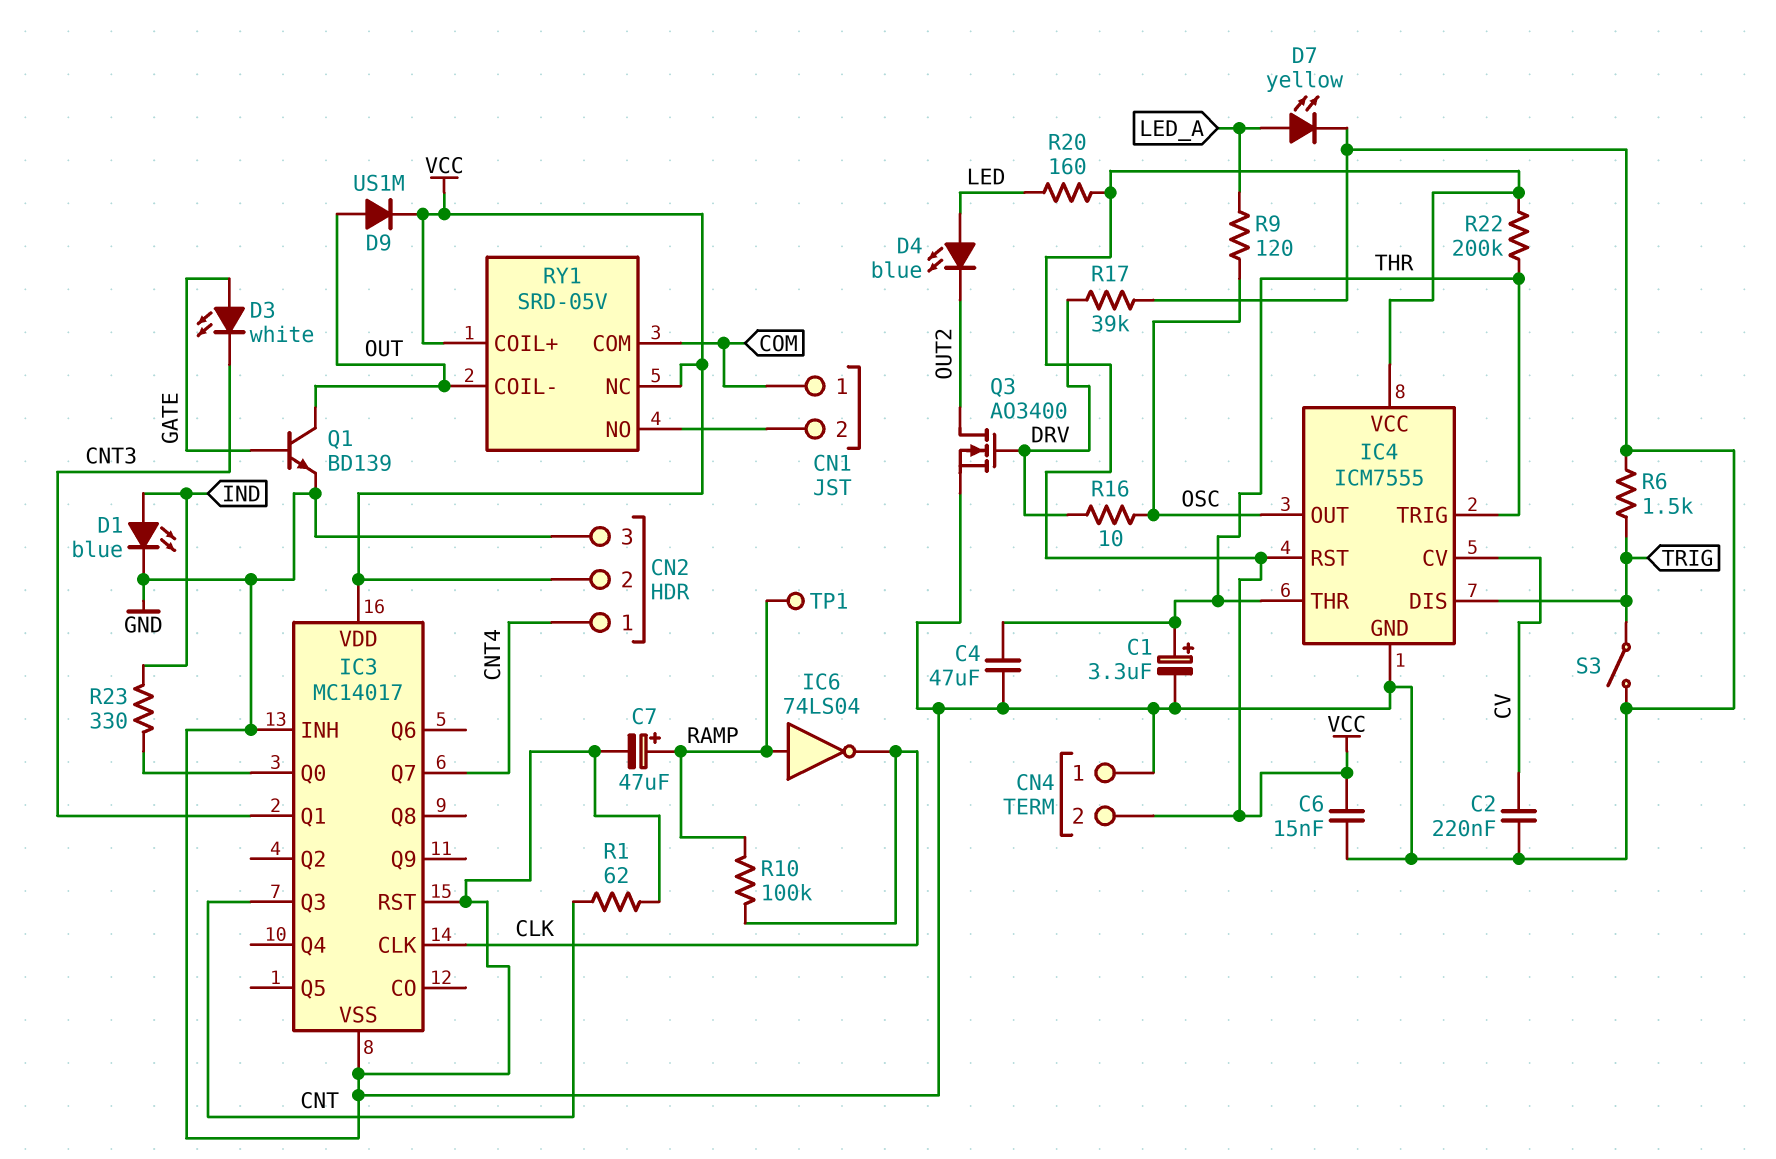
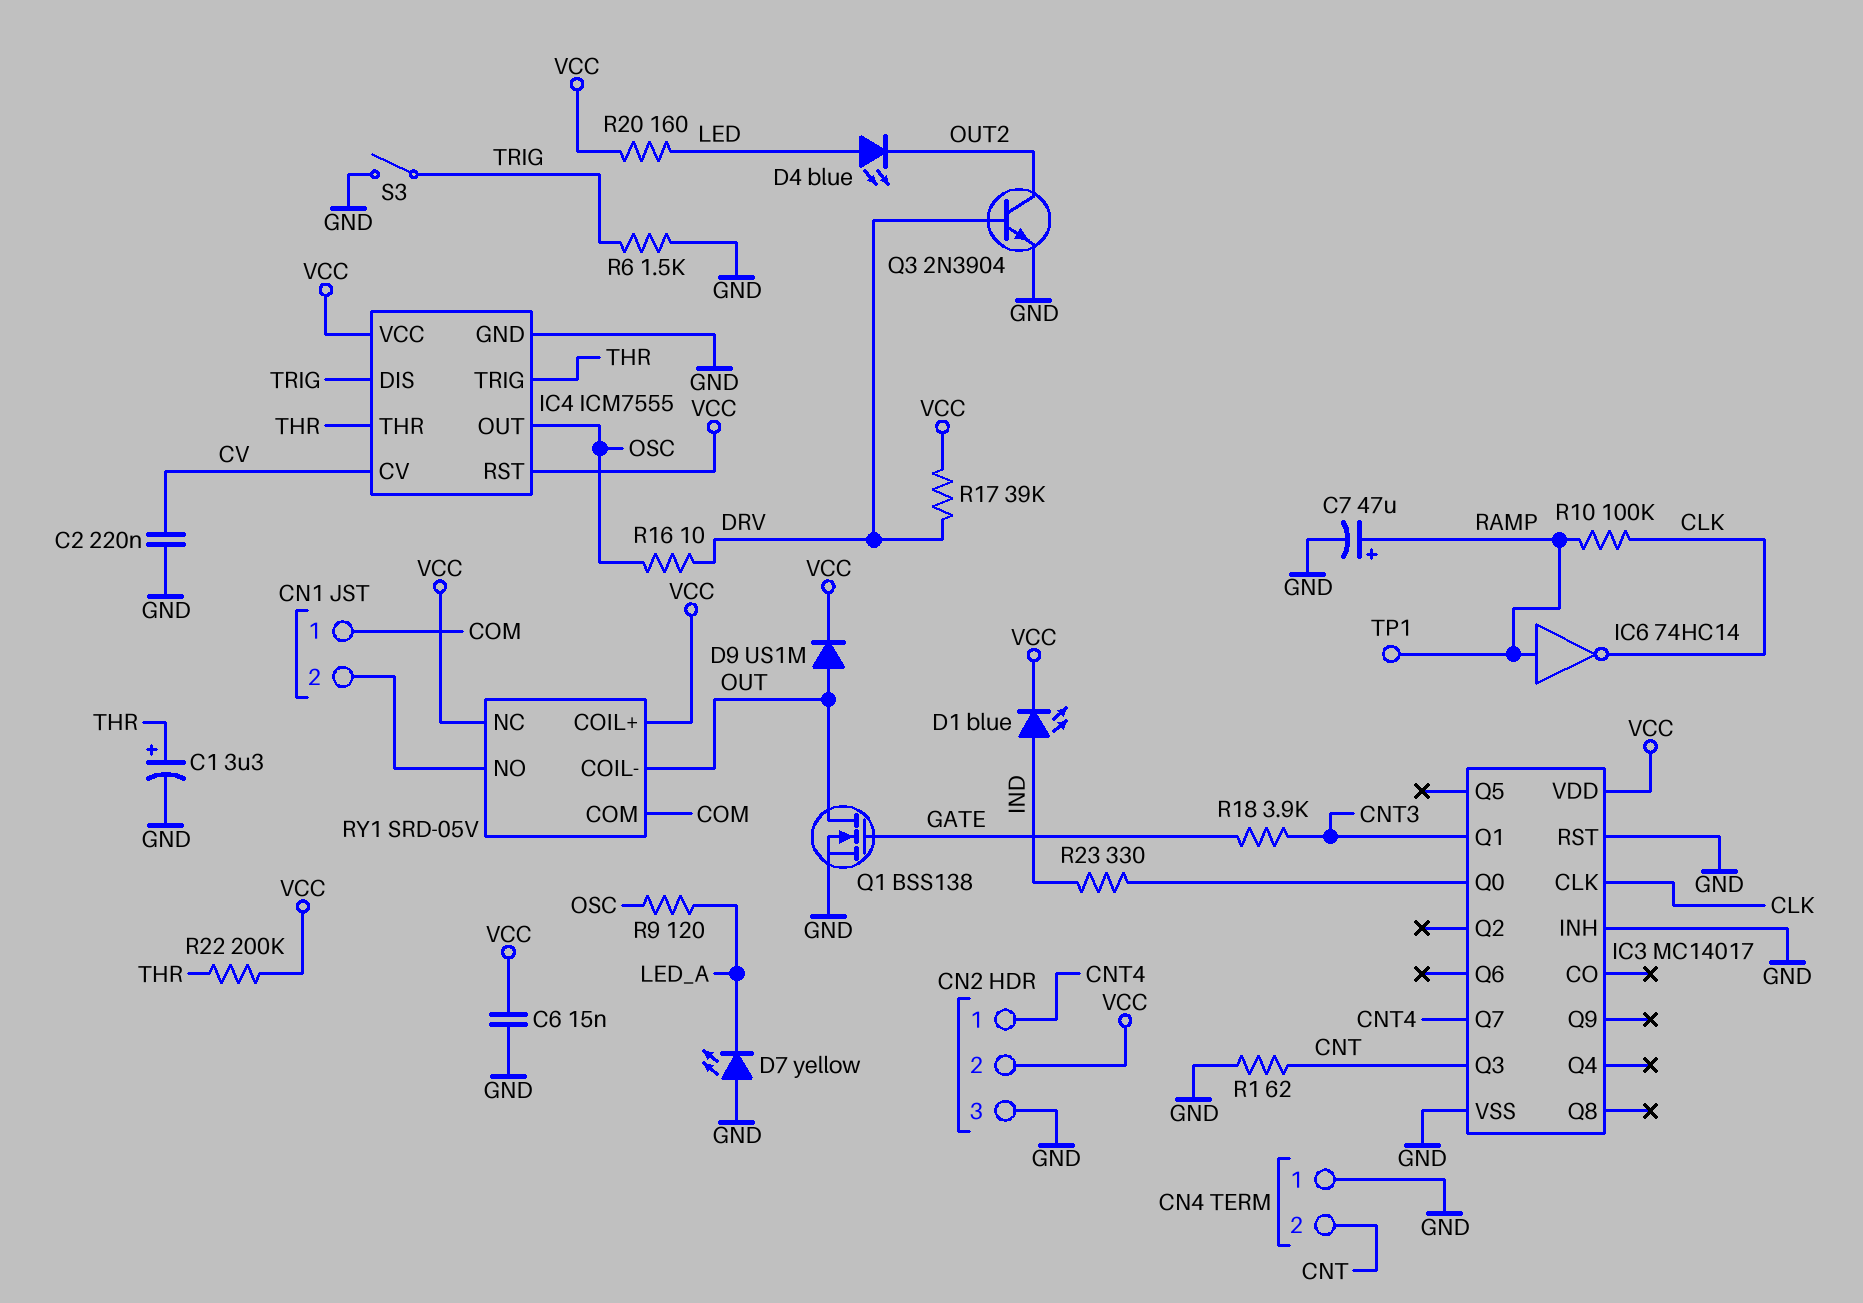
C4: 47uF (GND, THR) -> none
CN4 pin 2: VCC -> CNT
D1: LED blue (A IND, K GND) -> LED blue (A IND, K VCC)
D3: LED white (A GATE, K CNT3) -> none
D7: LED yellow (A LED_A, K GND) -> LED yellow (A GND, K LED_A)
IC6: NOT 74LS04 (in RAMP, out CLK) -> NOT 74HC14 (in RAMP, out CLK)
Q1: NPN BD139 (B GATE, C OUT, E GND) -> NMOS BSS138 (G GATE, D OUT, S GND)
Q3: NMOS AO3400 (G DRV, D OUT2, S GND) -> NPN 2N3904 (B DRV, C OUT2, E GND)
R17: 39k (DRV, GND) -> 39k (DRV, VCC)
R18: none -> 3.9k (CNT3, GATE)

